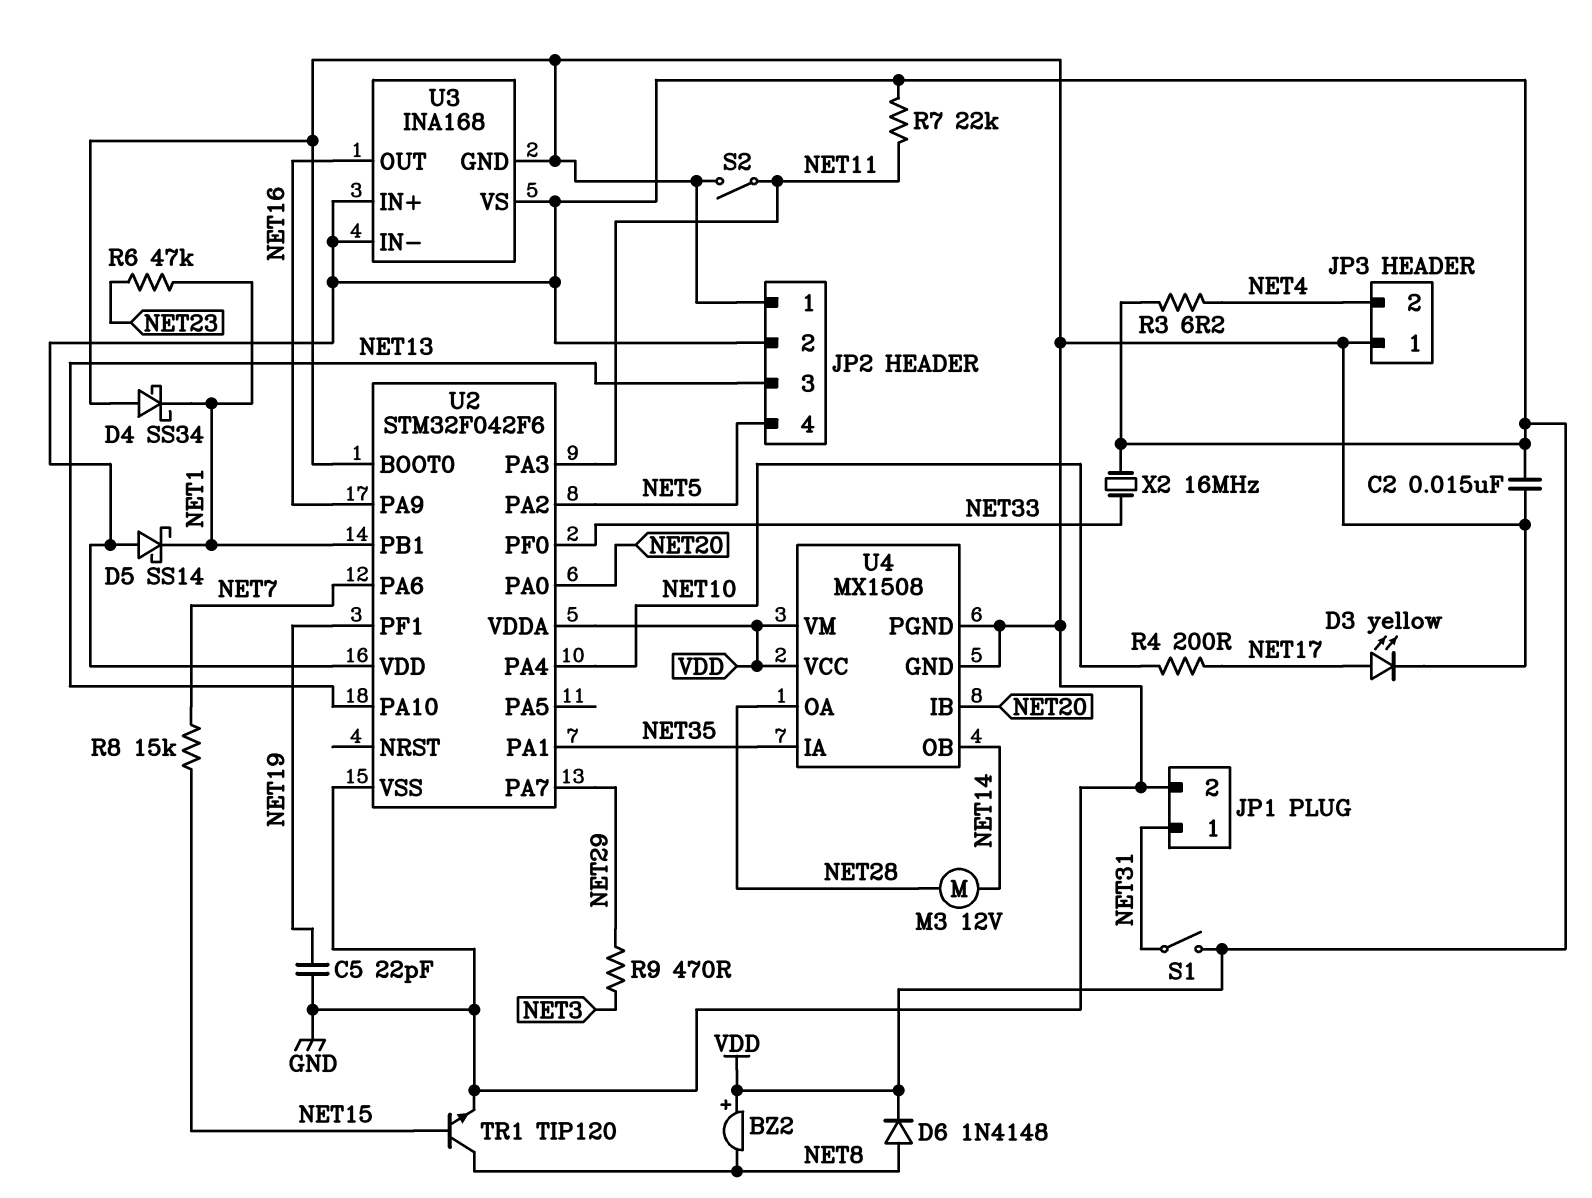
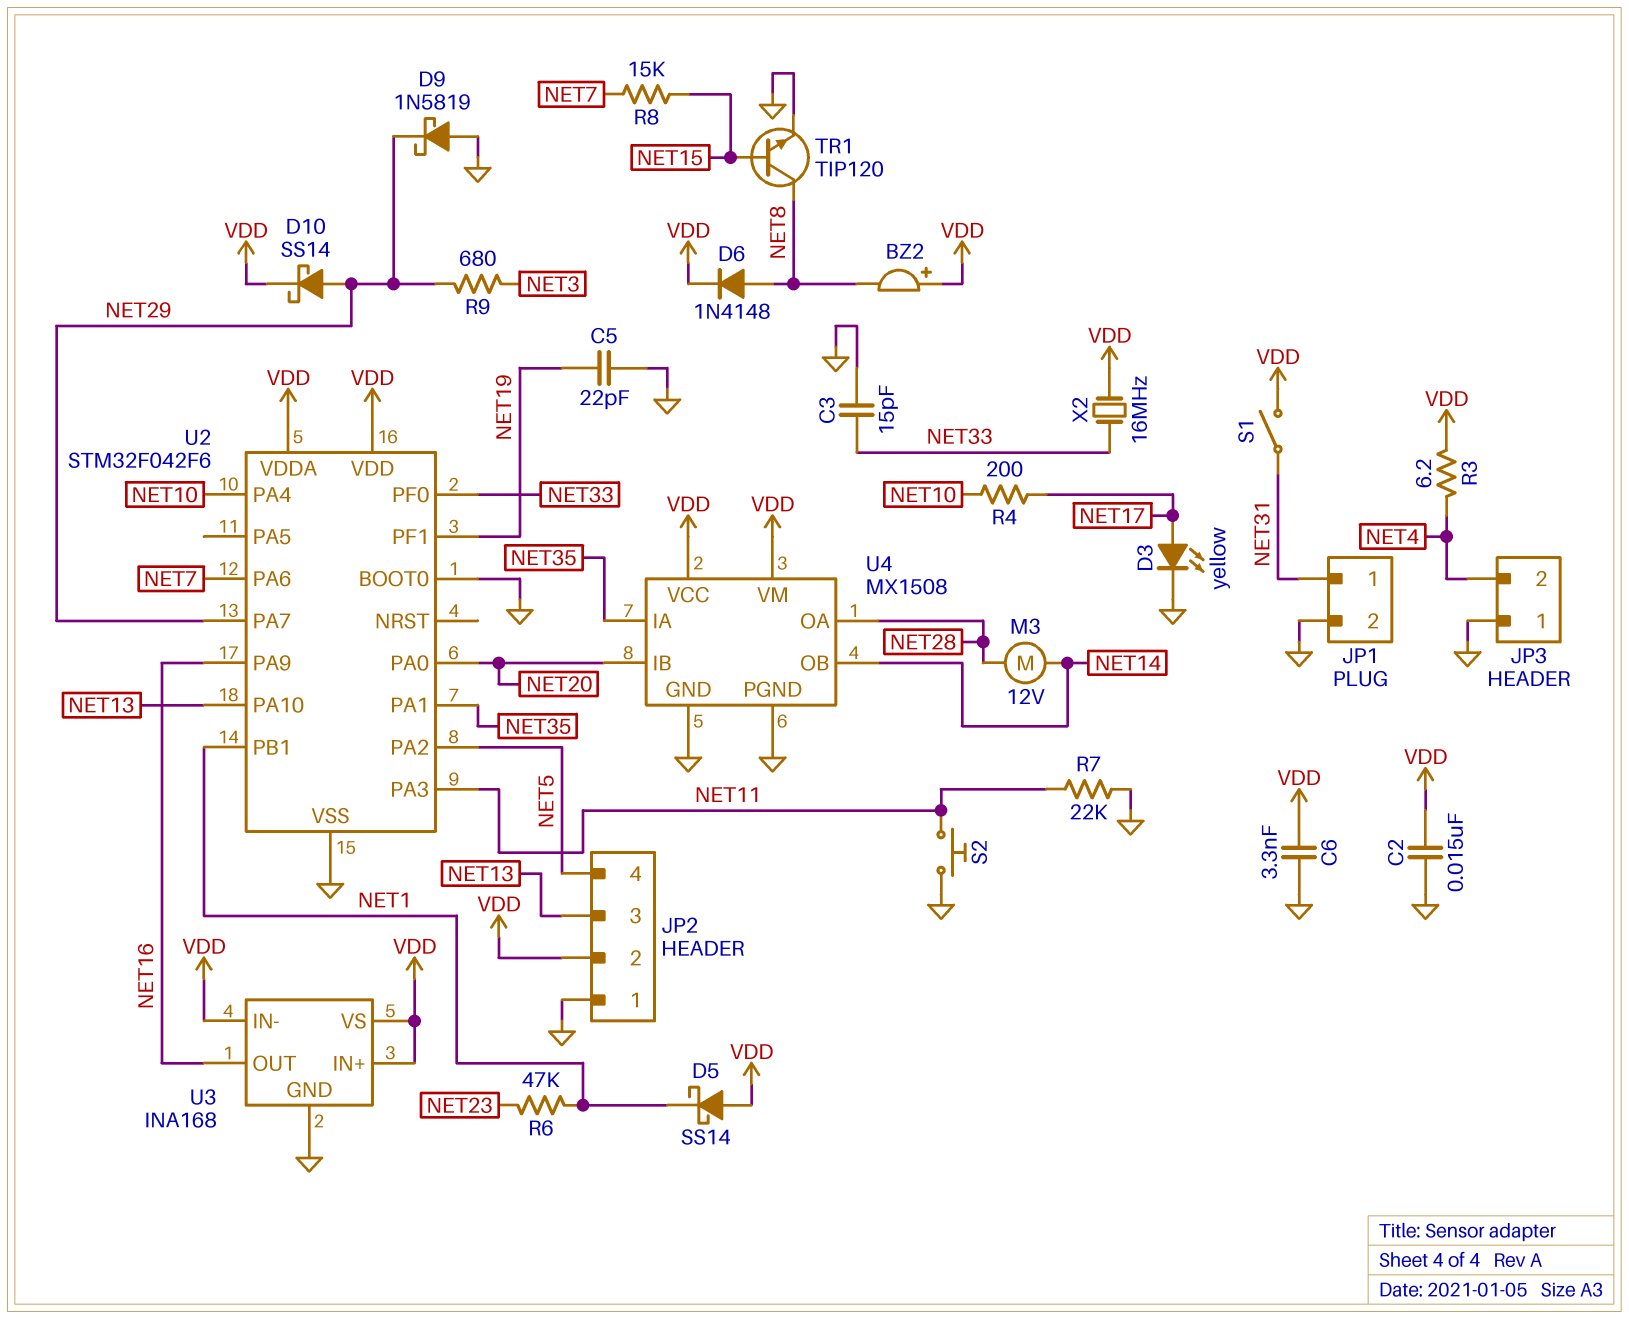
C3: none -> 15pF (GND, NET33)
C6: none -> 3.3nF (GND, VDD)
D4: schottky SS34 (A GND, K NET1) -> none
D9: none -> schottky 1N5819 (A GND, K NET29)
D10: none -> schottky SS14 (A NET29, K VDD)
R7: 22k (NET11, VDD) -> 22k (GND, NET11)
R9: 470 (NET3, NET29) -> 680 (NET3, NET29)
S2: switch (GND, NET11) -> button (GND, NET11)

